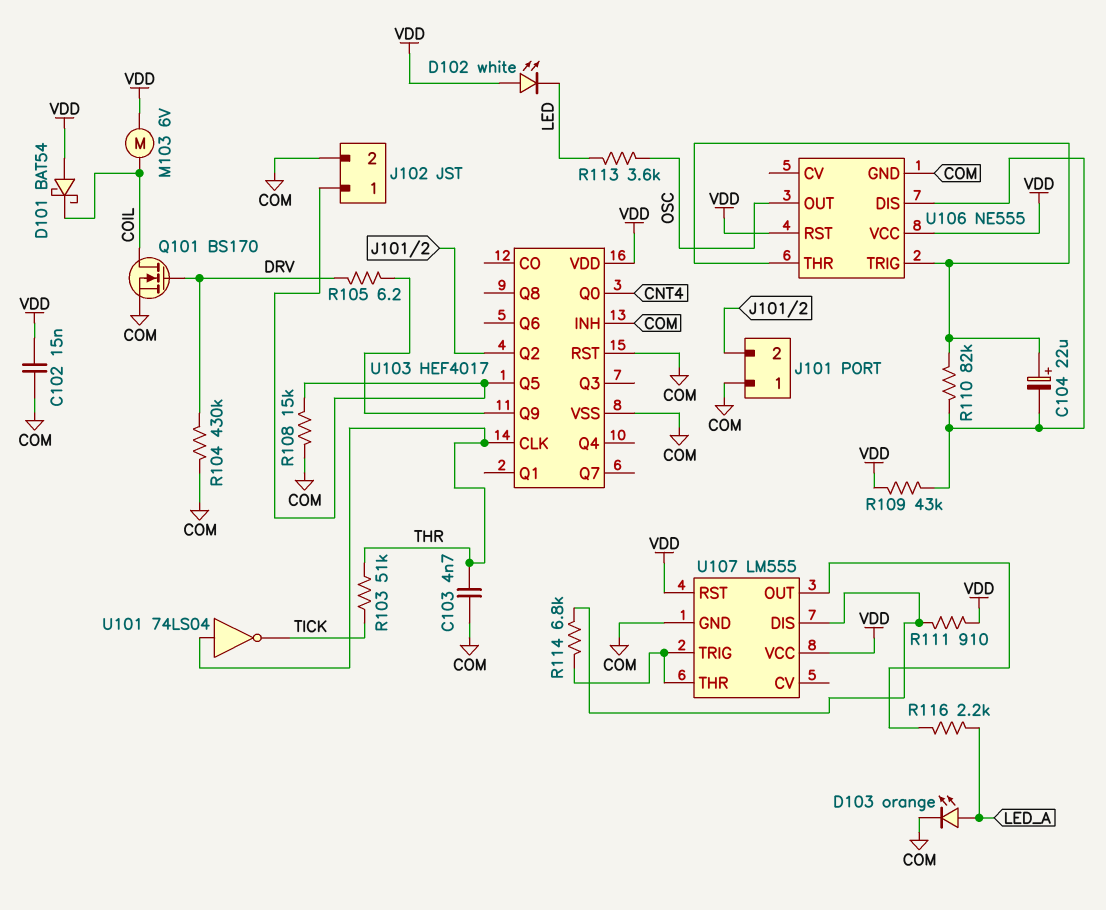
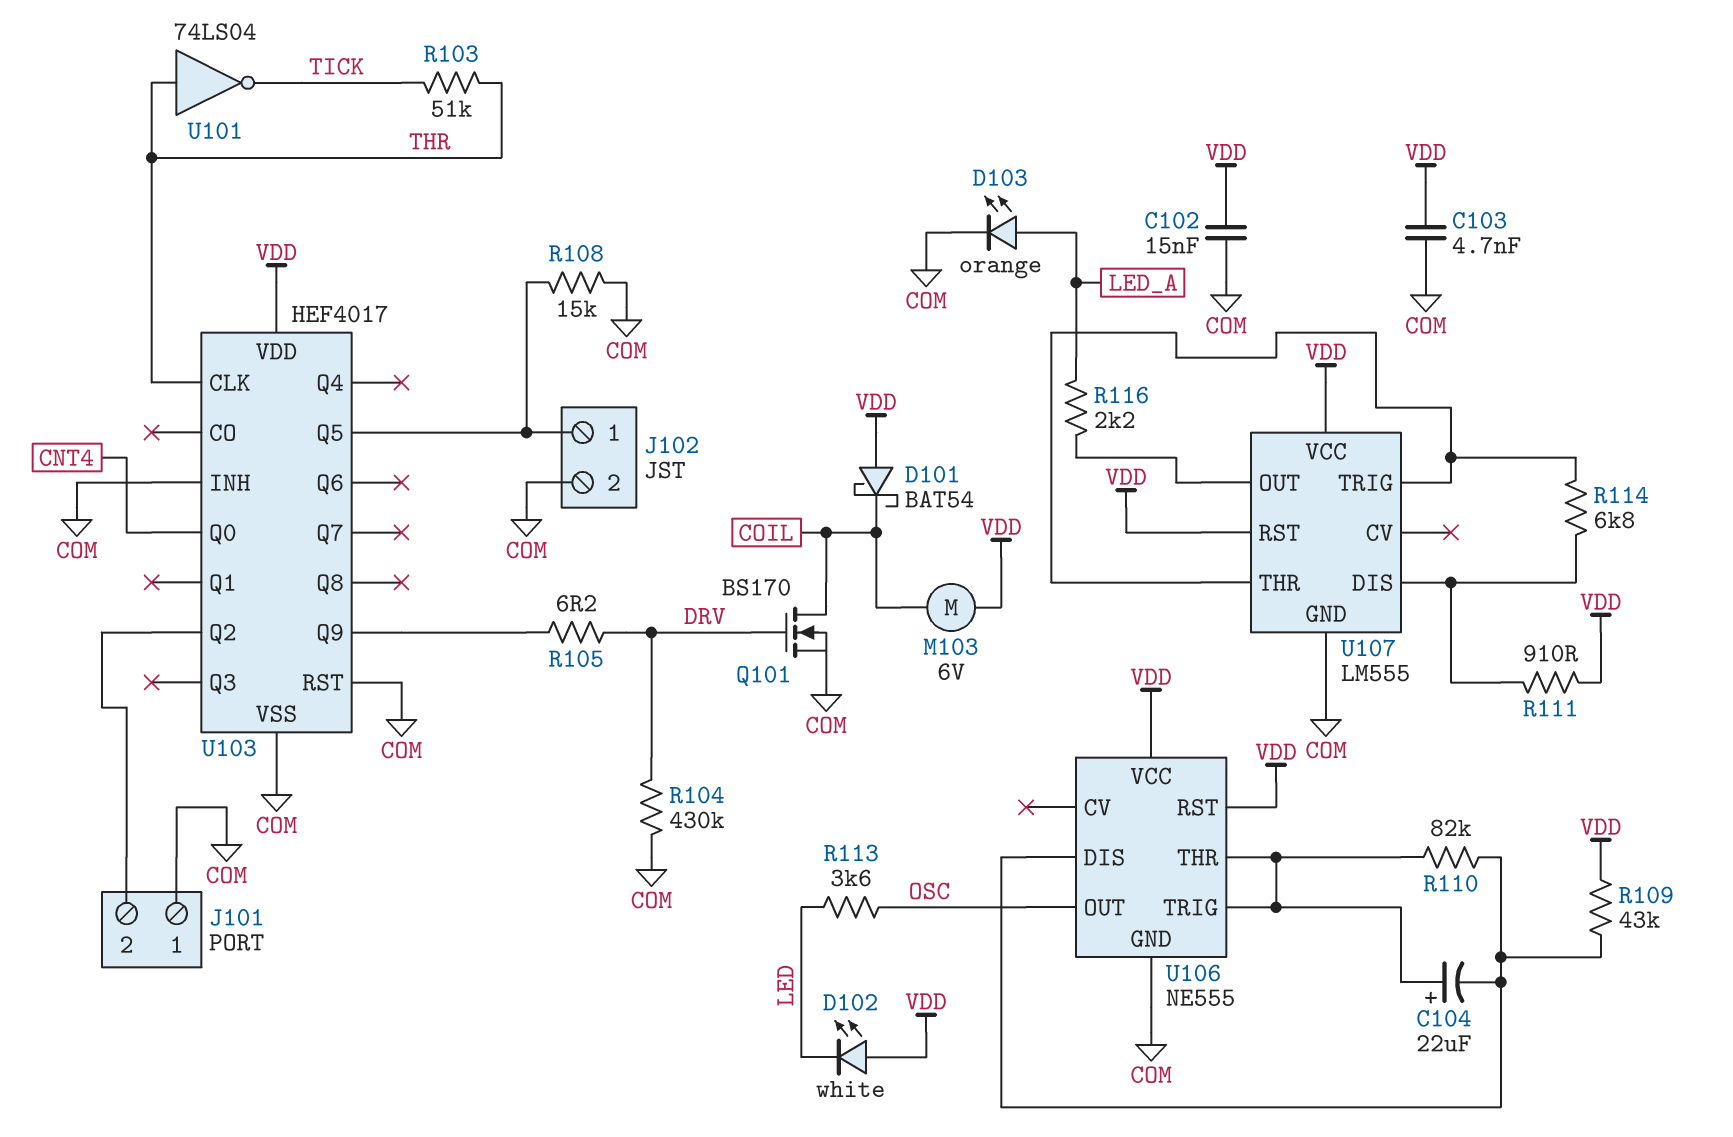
C103: 4.7nF (COM, THR) -> 4.7nF (COM, VDD)

